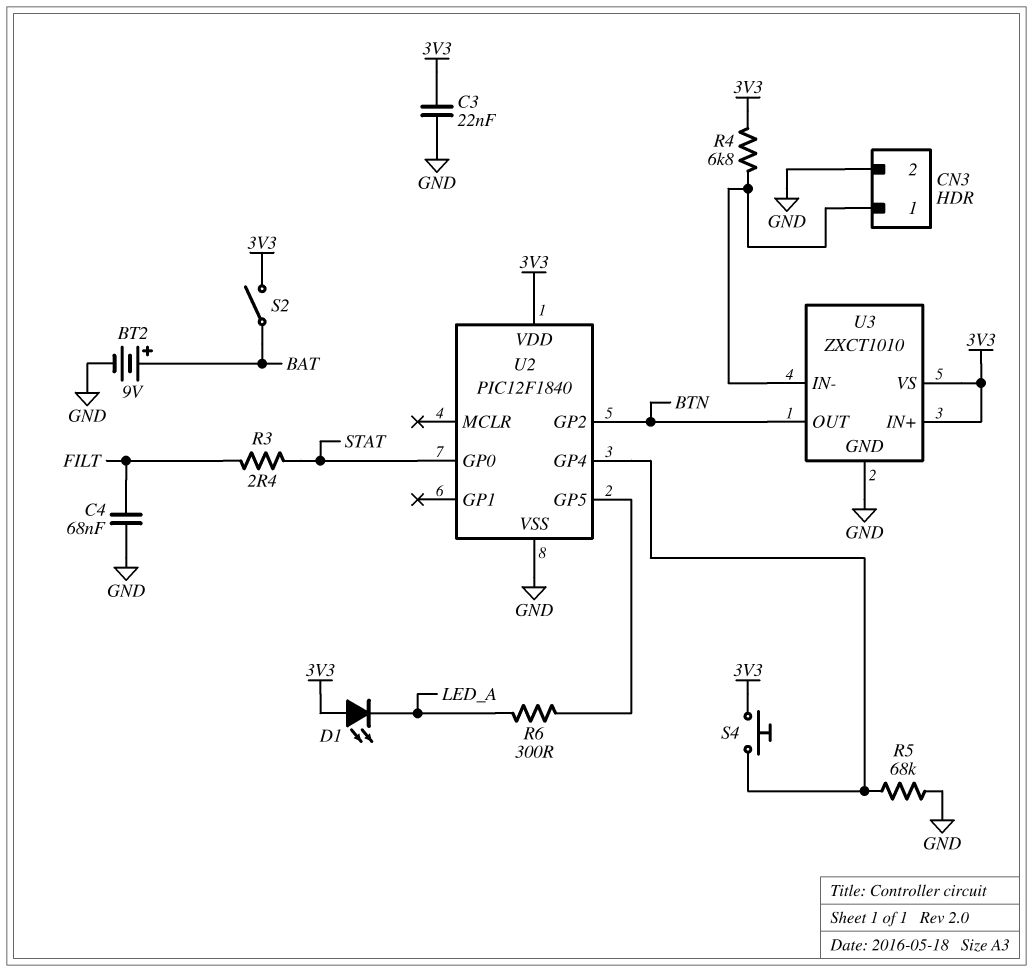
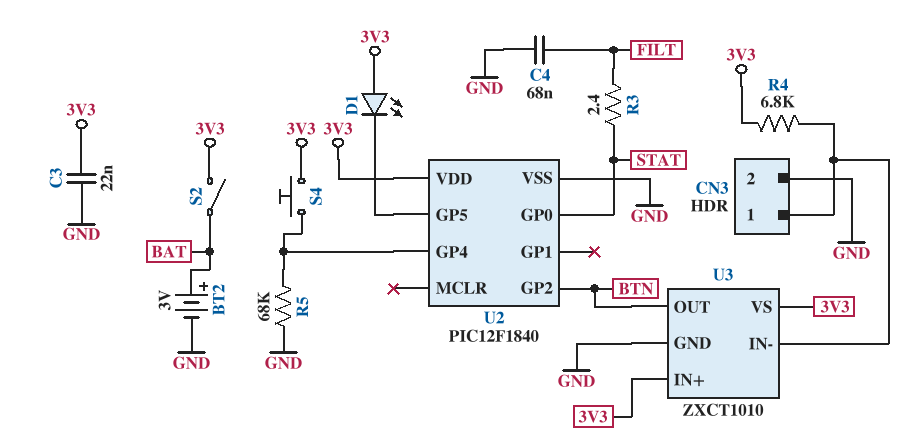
BT2: 9V (plus BAT, minus GND) -> 3V (plus BAT, minus GND)
D1: LED (A 3V3, K LED_A) -> LED (A 3V3, K U2/GP5)
R6: 300 (LED_A, U2/GP5) -> none

